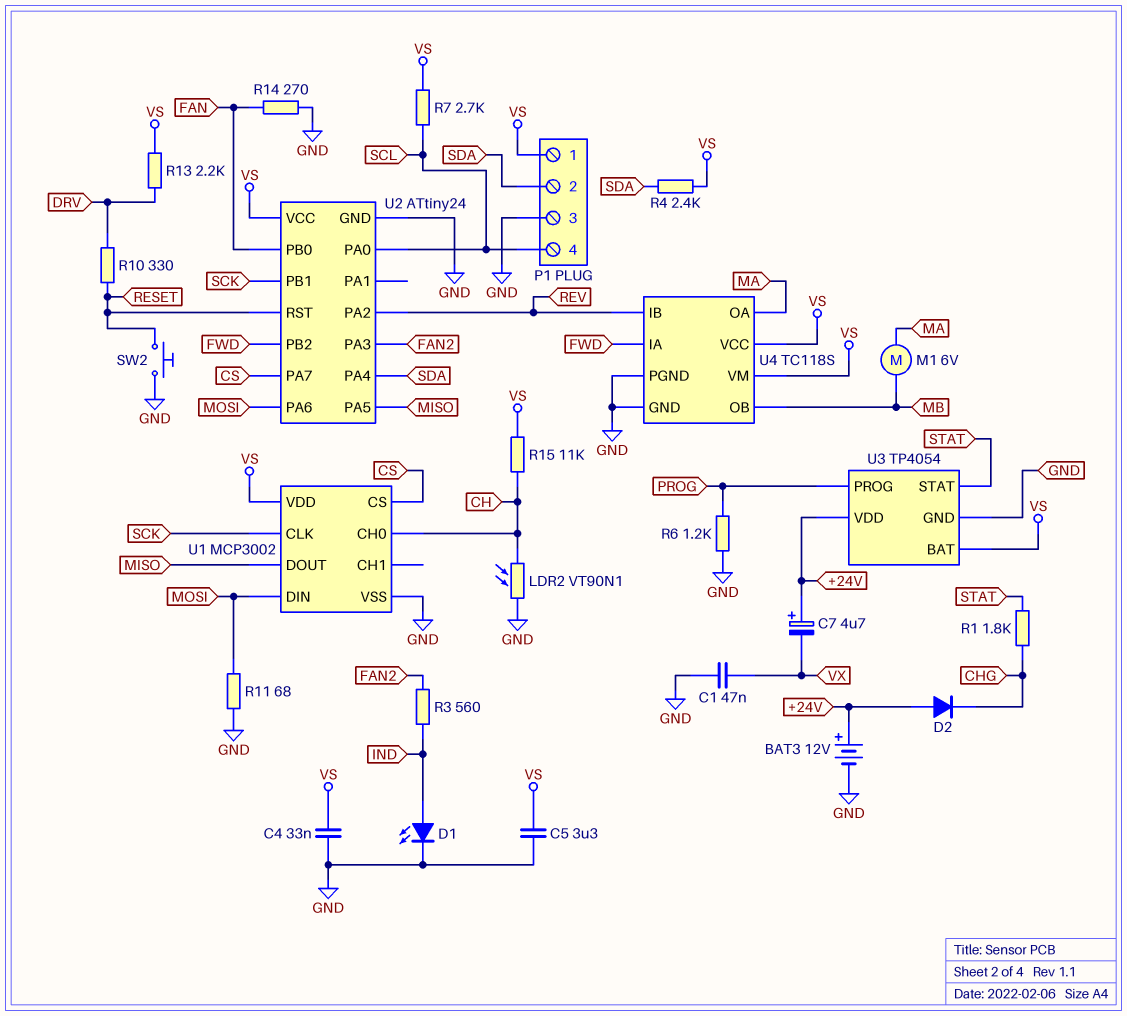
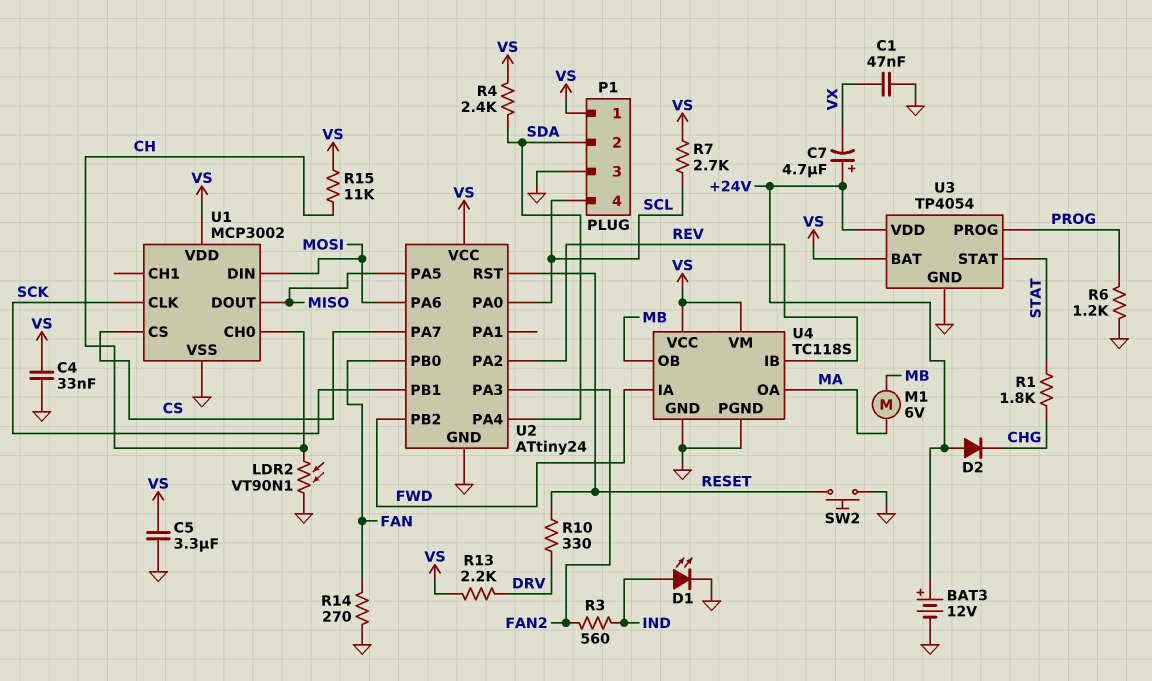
R11: 68 (GND, MOSI) -> none

